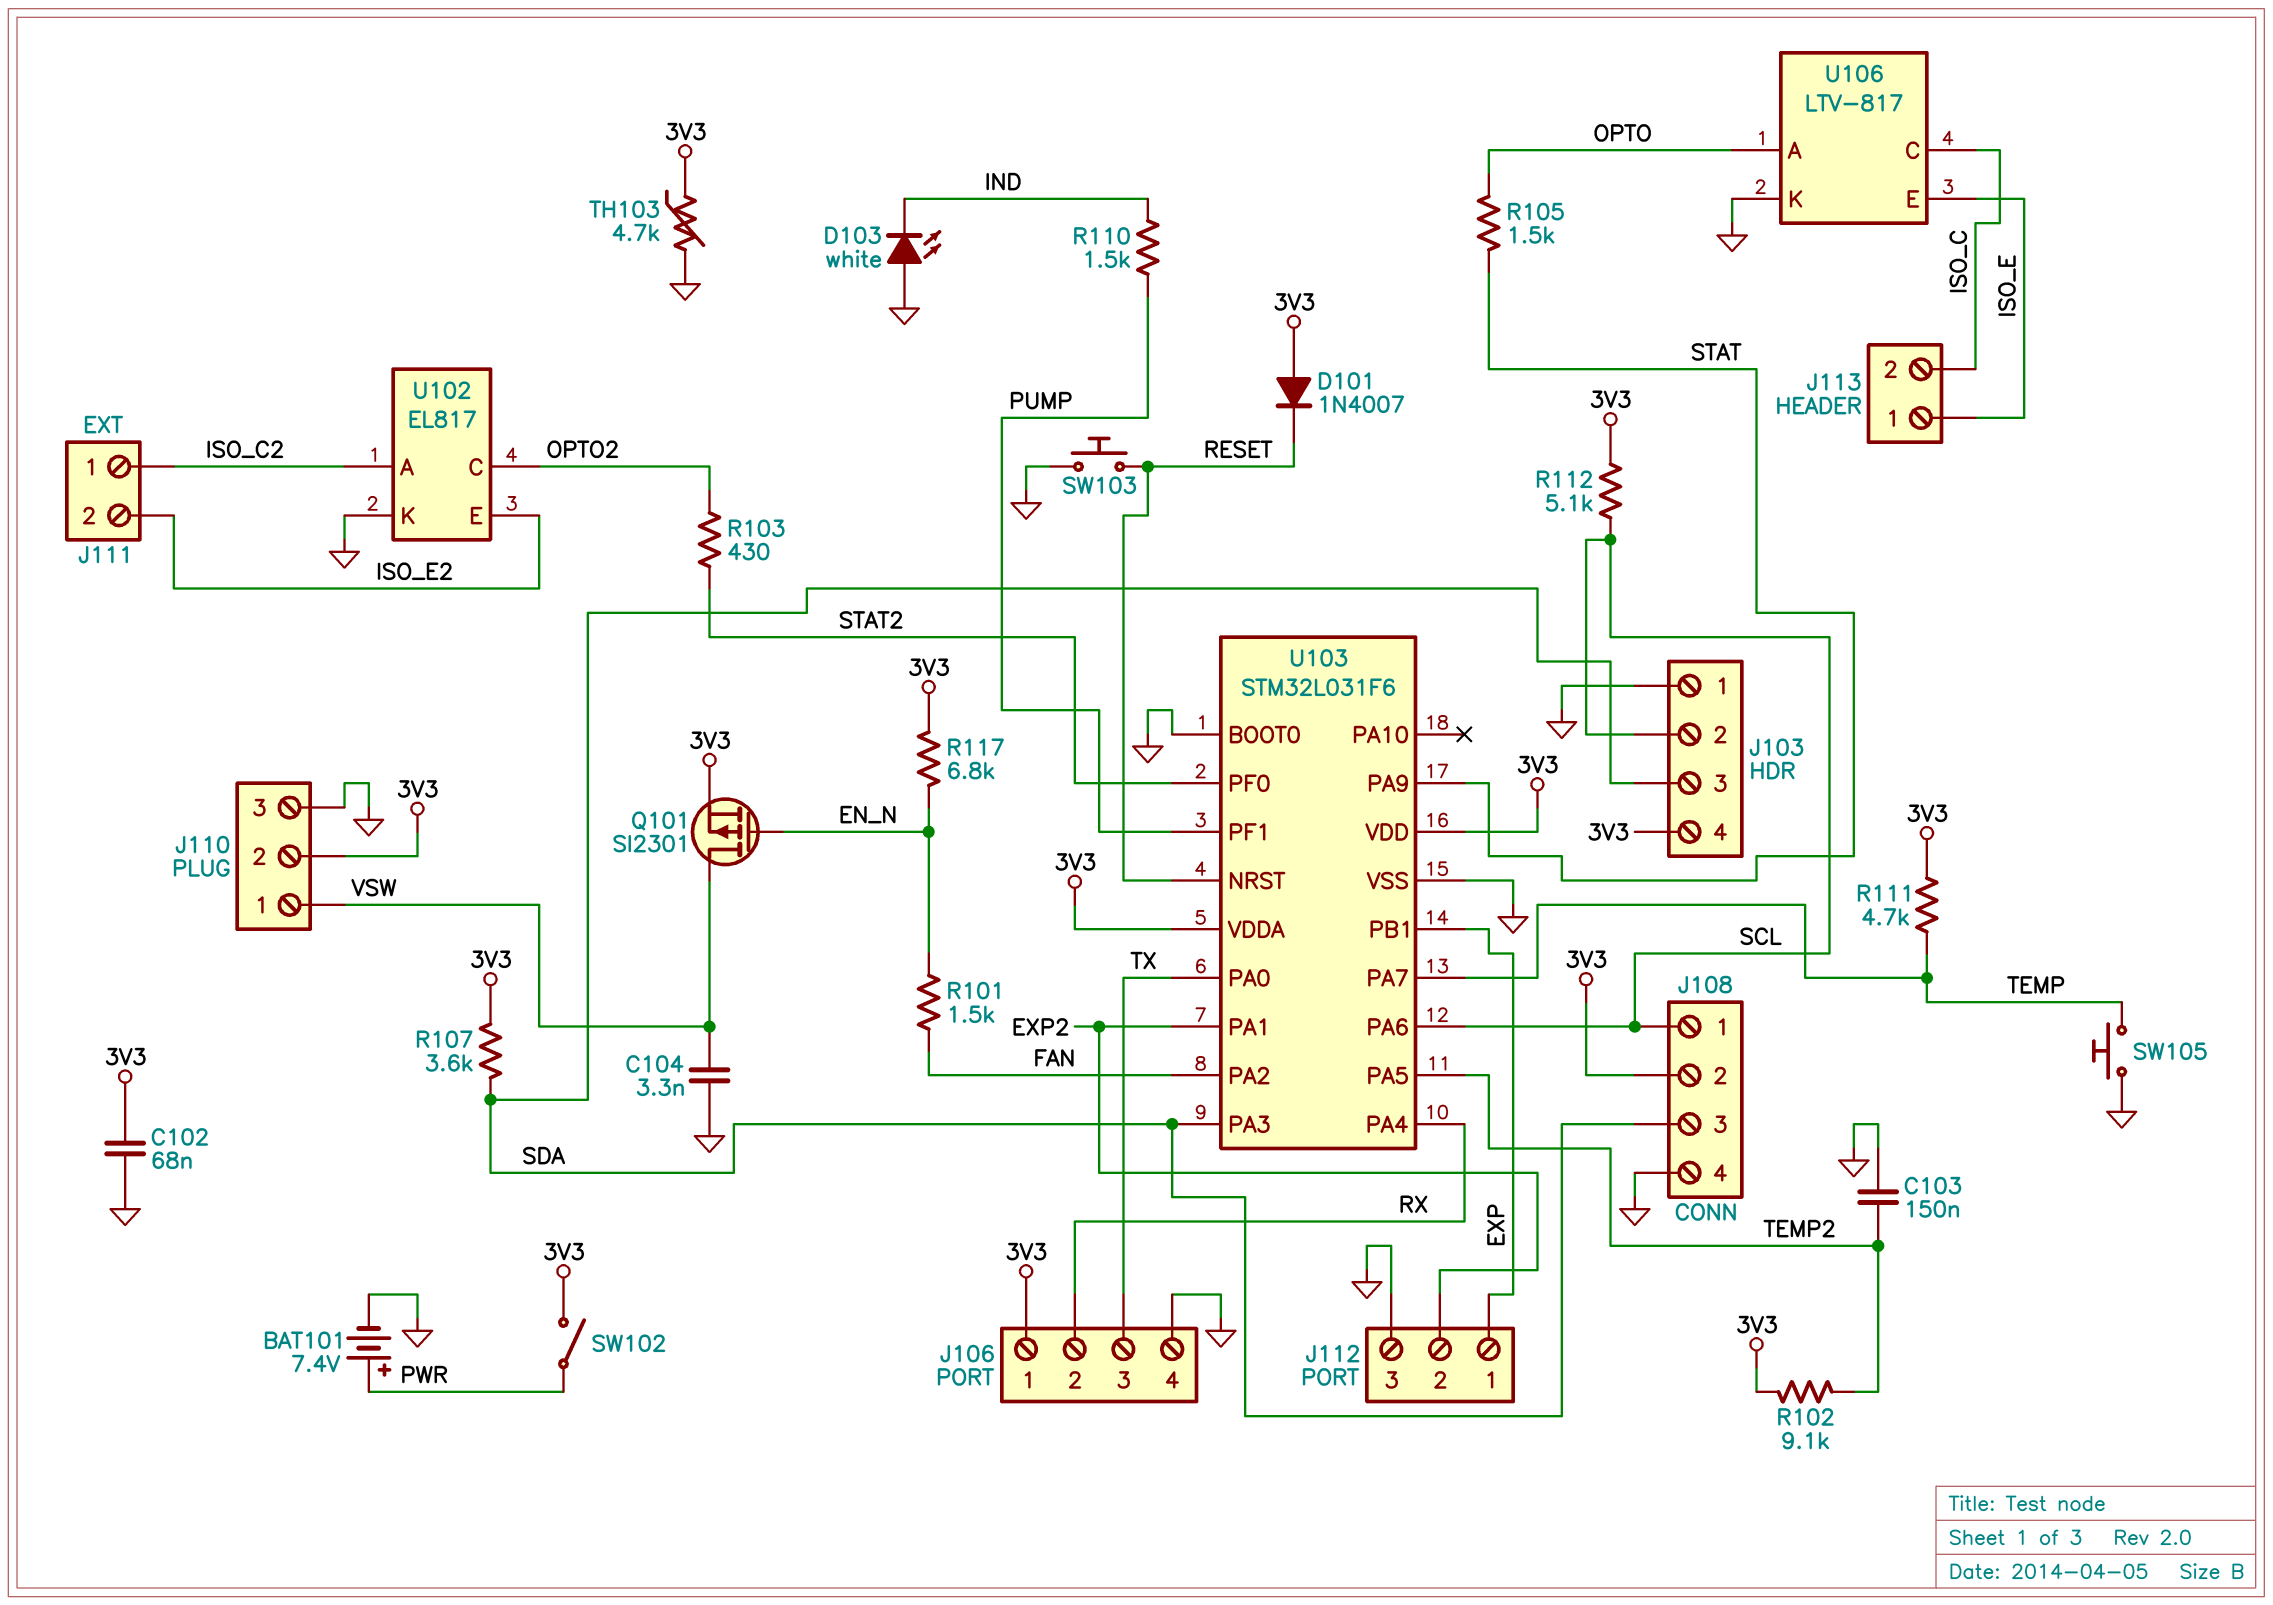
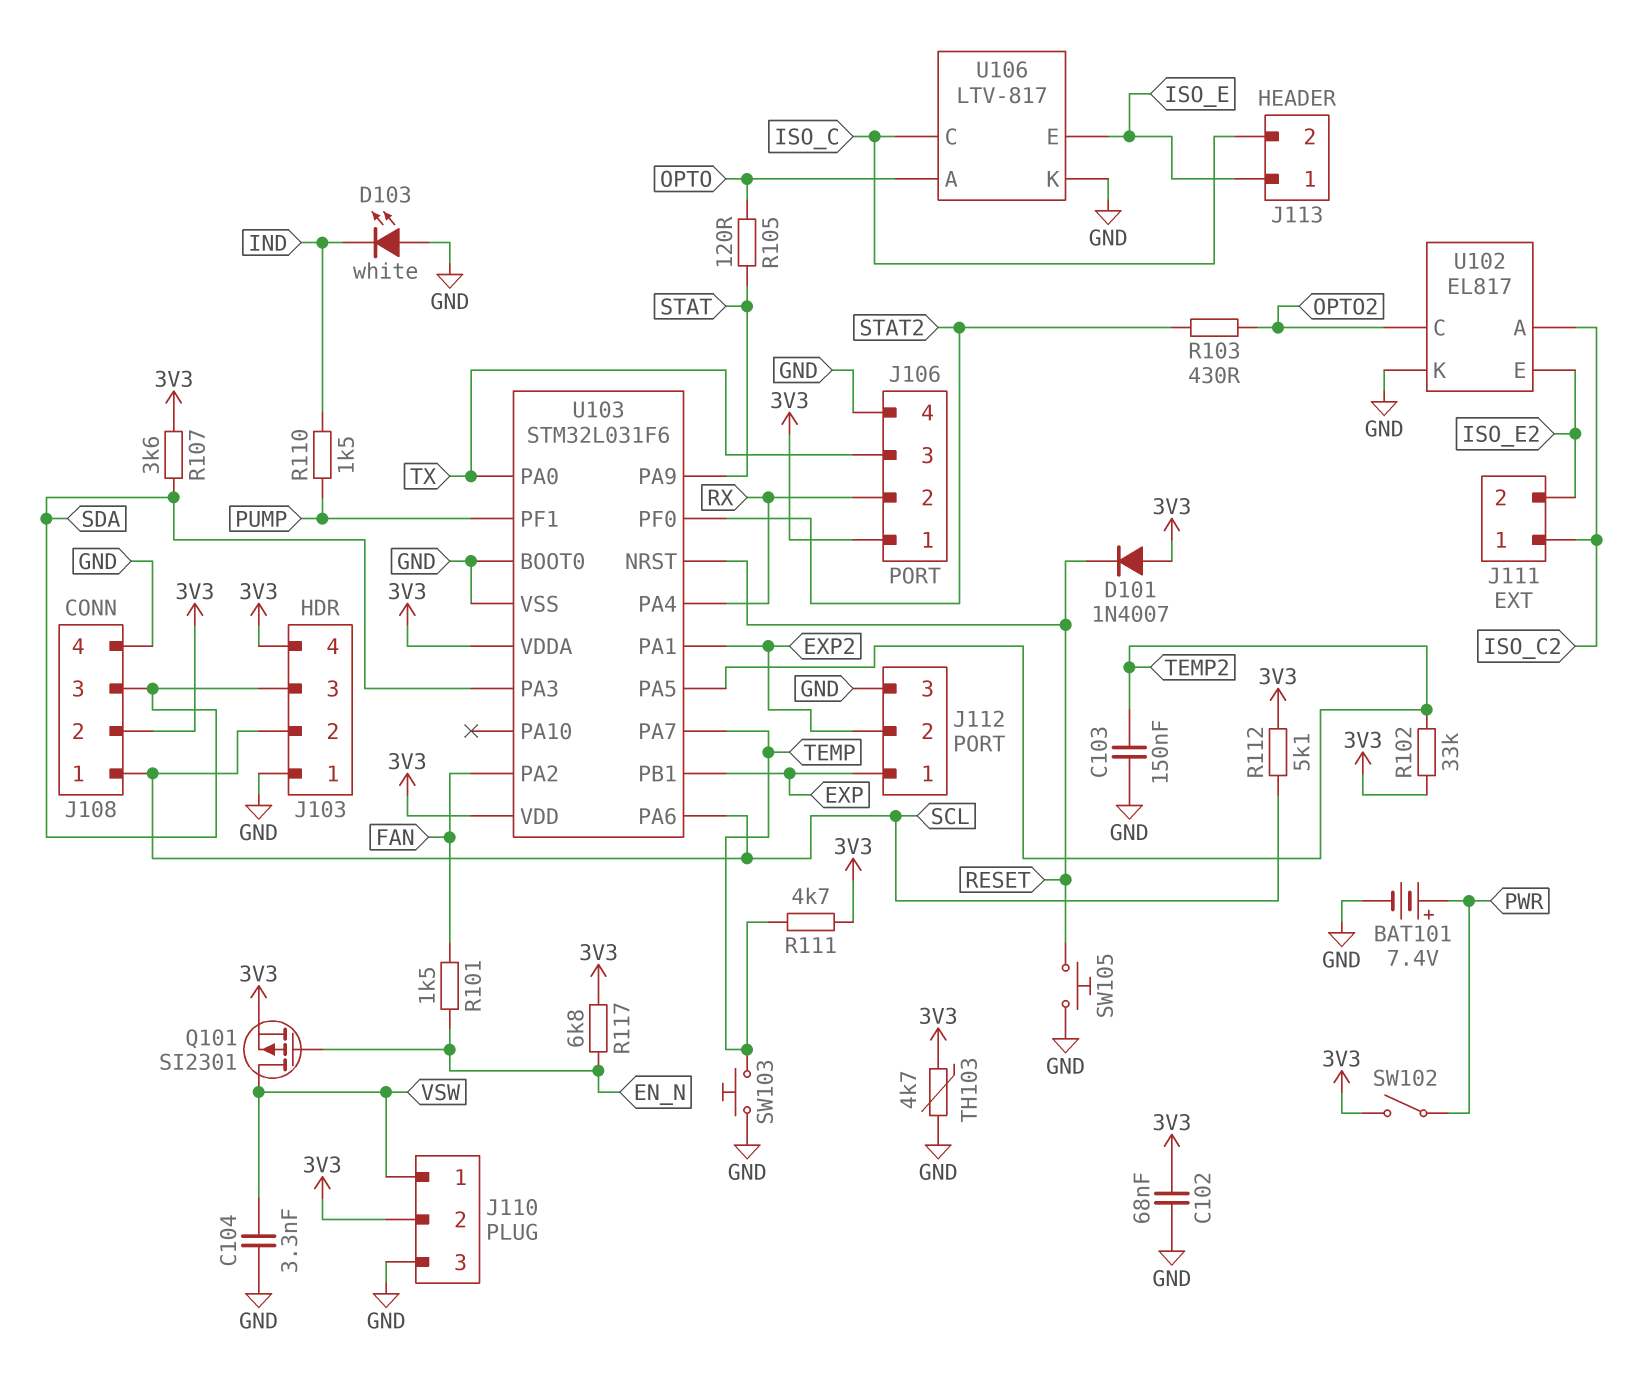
R102: 9.1k (3V3, TEMP2) -> 33k (3V3, TEMP2)
R105: 1.5k (OPTO, STAT) -> 120 (OPTO, STAT)
SW103: button (GND, RESET) -> button (GND, TEMP)
SW105: button (GND, TEMP) -> button (GND, RESET)

